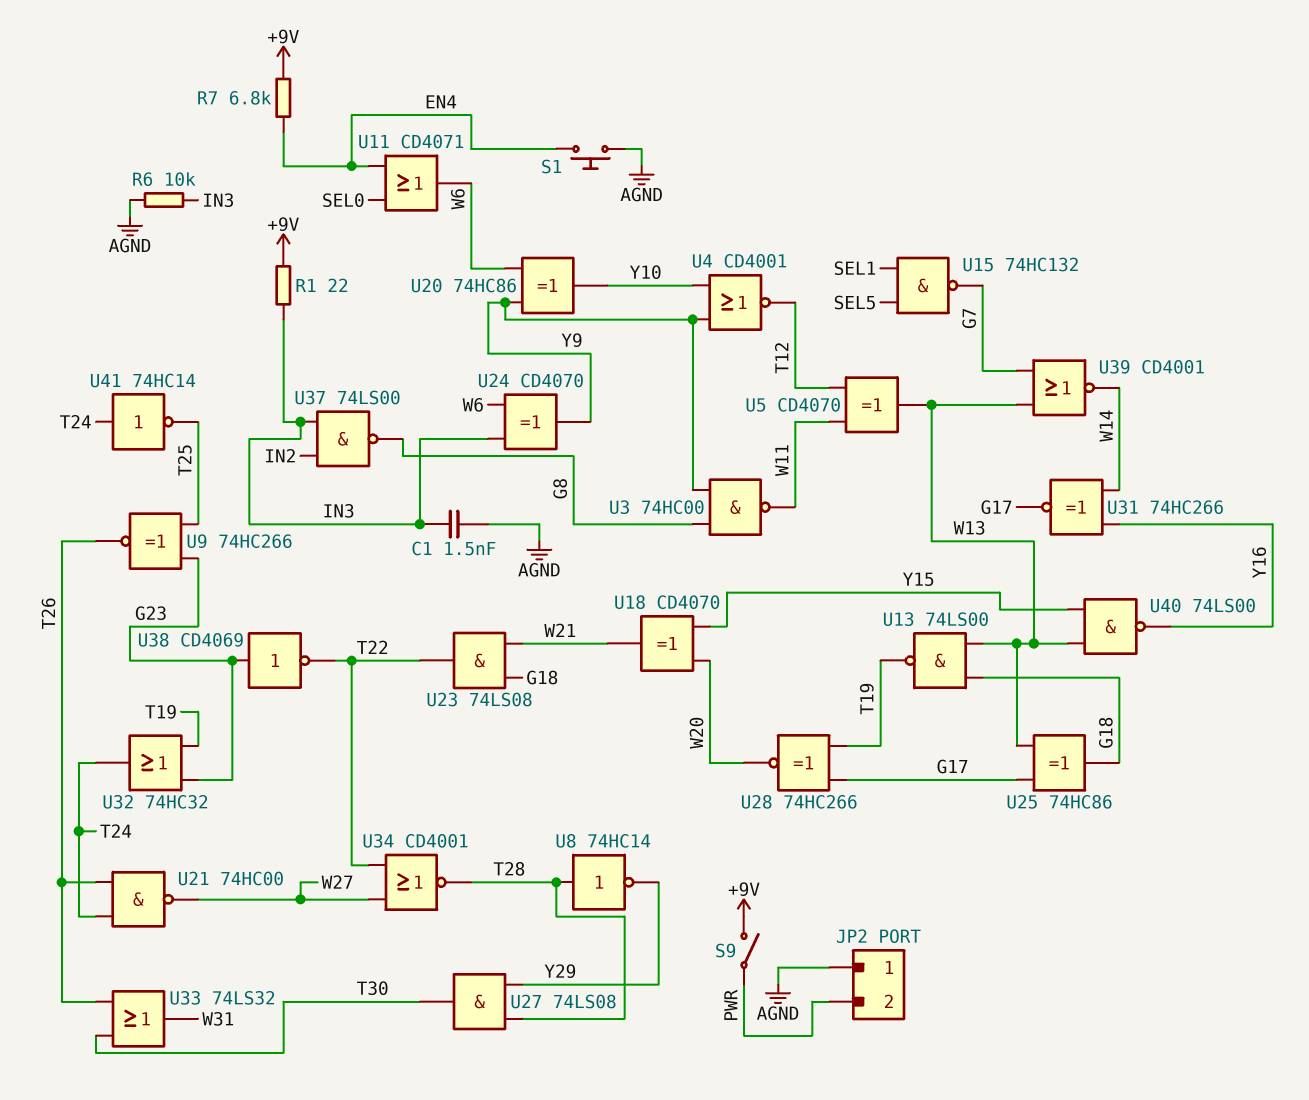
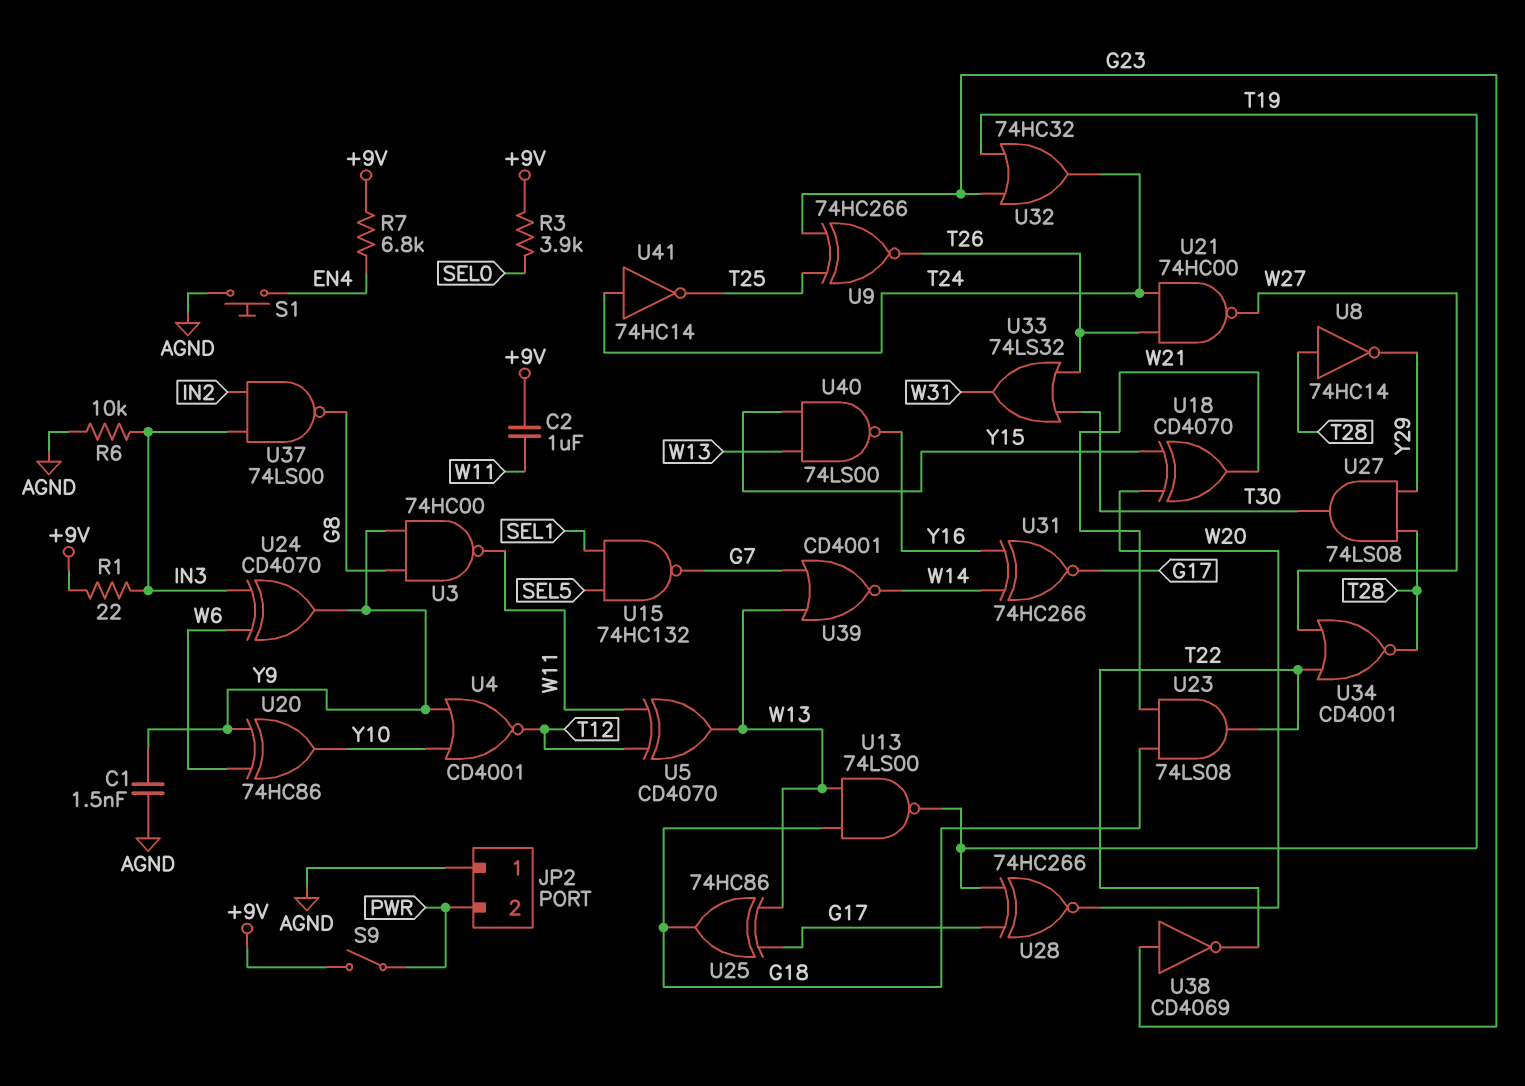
C1: 1.5nF (AGND, IN3) -> 1.5nF (AGND, Y9)
C2: none -> 1uF (+9V, W11)
R3: none -> 3.9k (+9V, SEL0)
U11: OR CD4071 (in EN4, in SEL0, out W6) -> none

